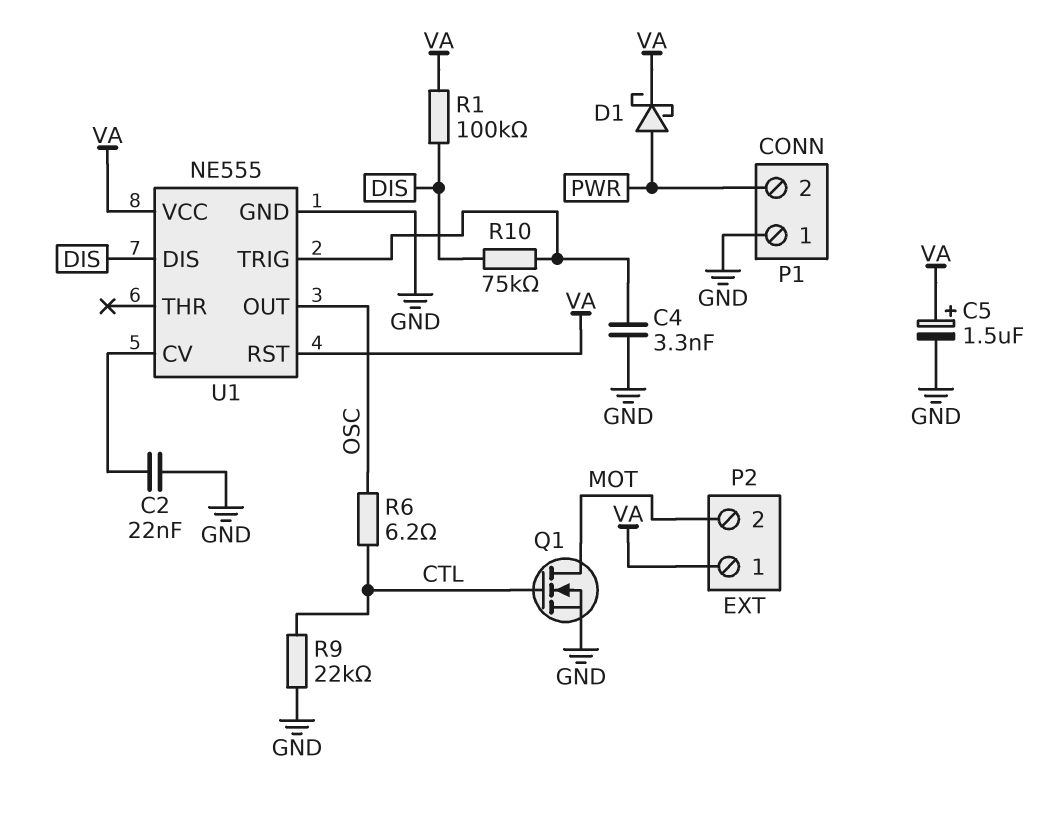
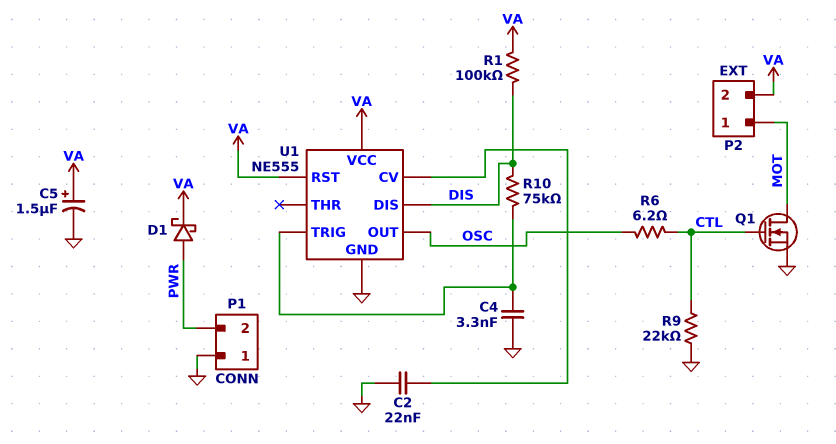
P2 pin 1: VA -> MOT
P2 pin 2: MOT -> VA

